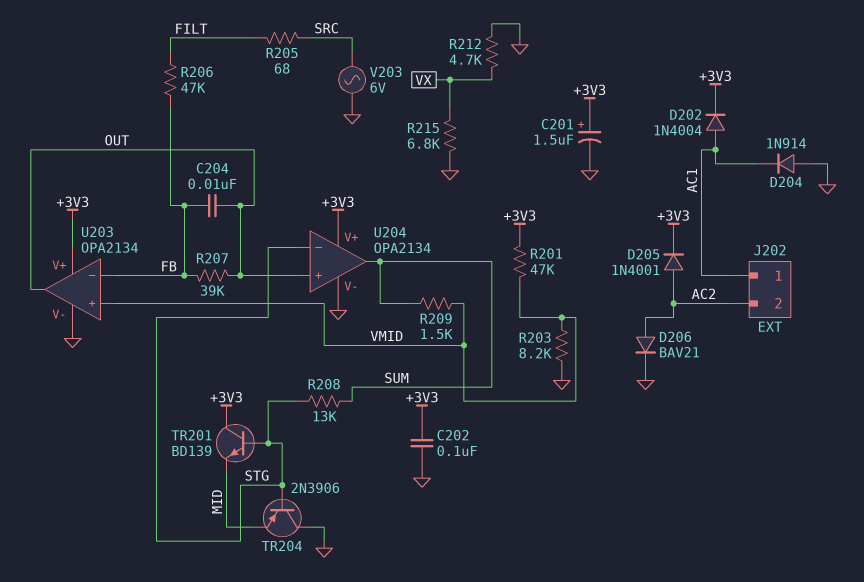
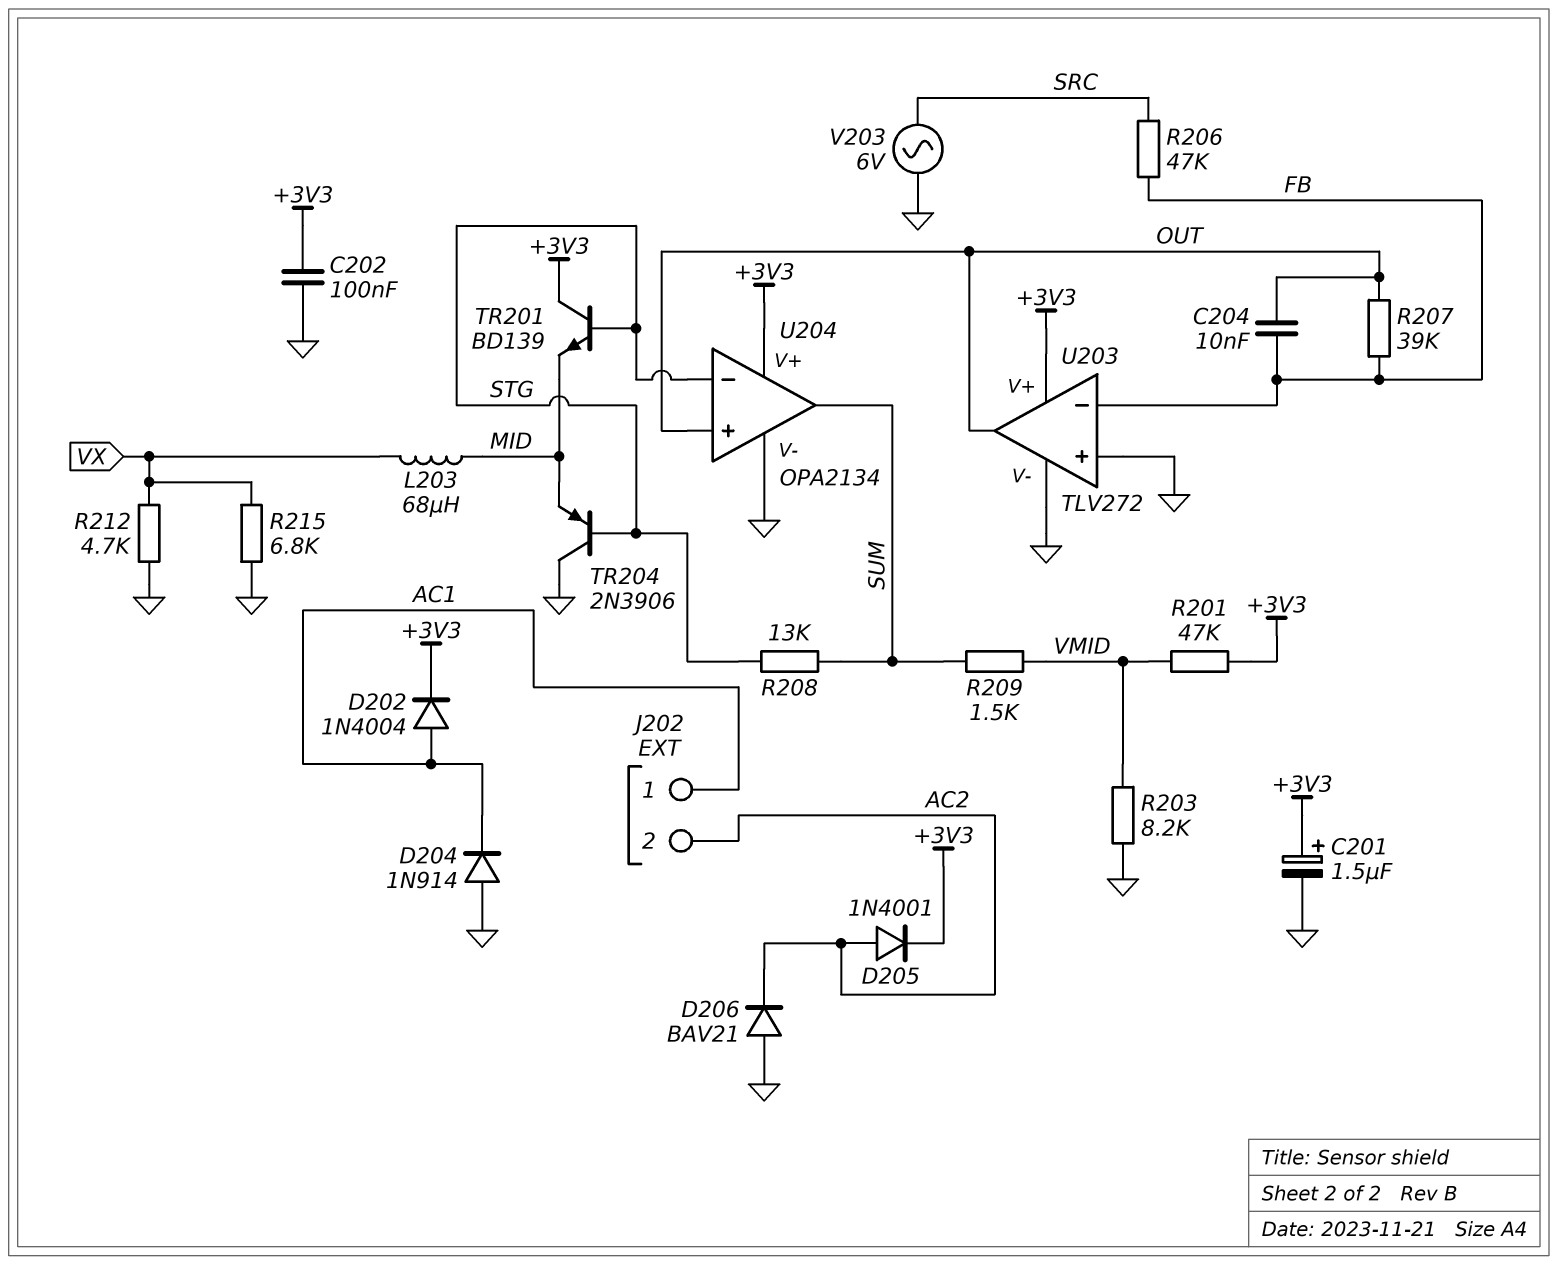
D206: diode BAV21 (A AC2, K GND) -> diode BAV21 (A GND, K AC2)
L203: none -> 68uH (MID, VX)
R205: 68 (FILT, SRC) -> none
R206: 47k (FB, FILT) -> 47k (FB, SRC)
U203: OPA2134 -> TLV272
U203 pin in+: VMID -> GND

